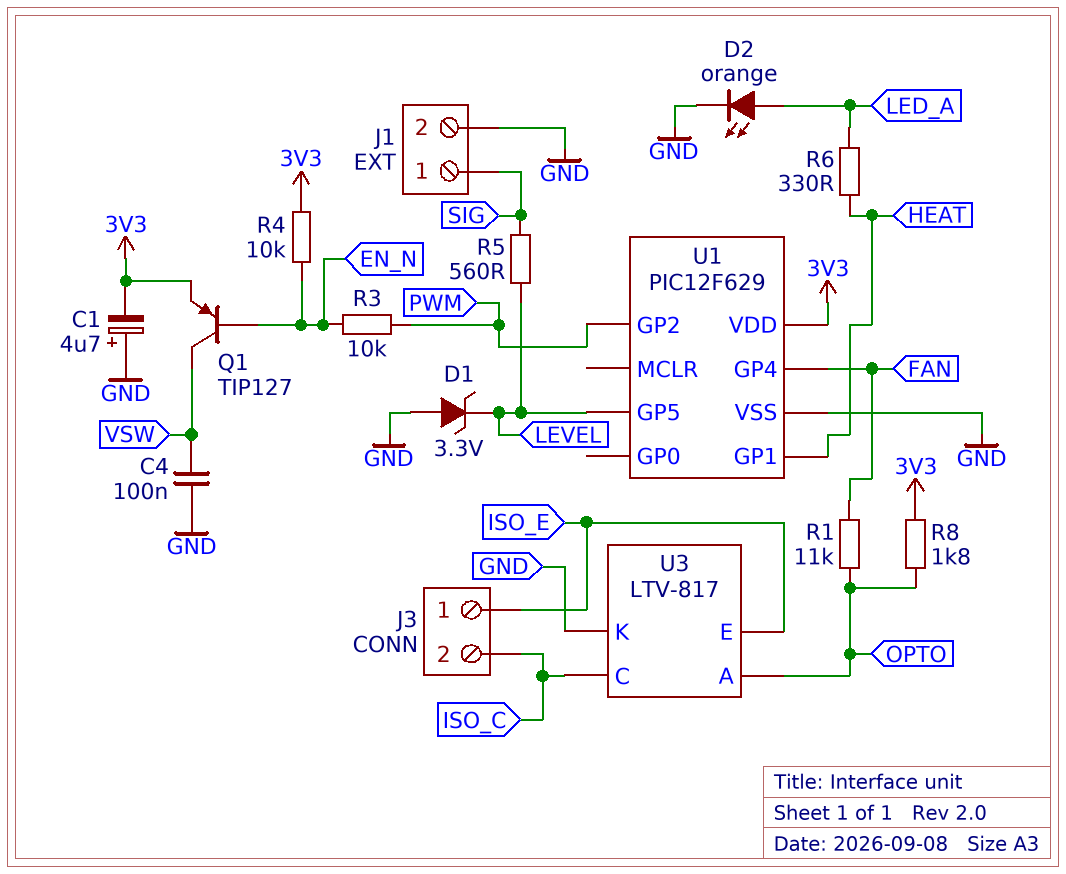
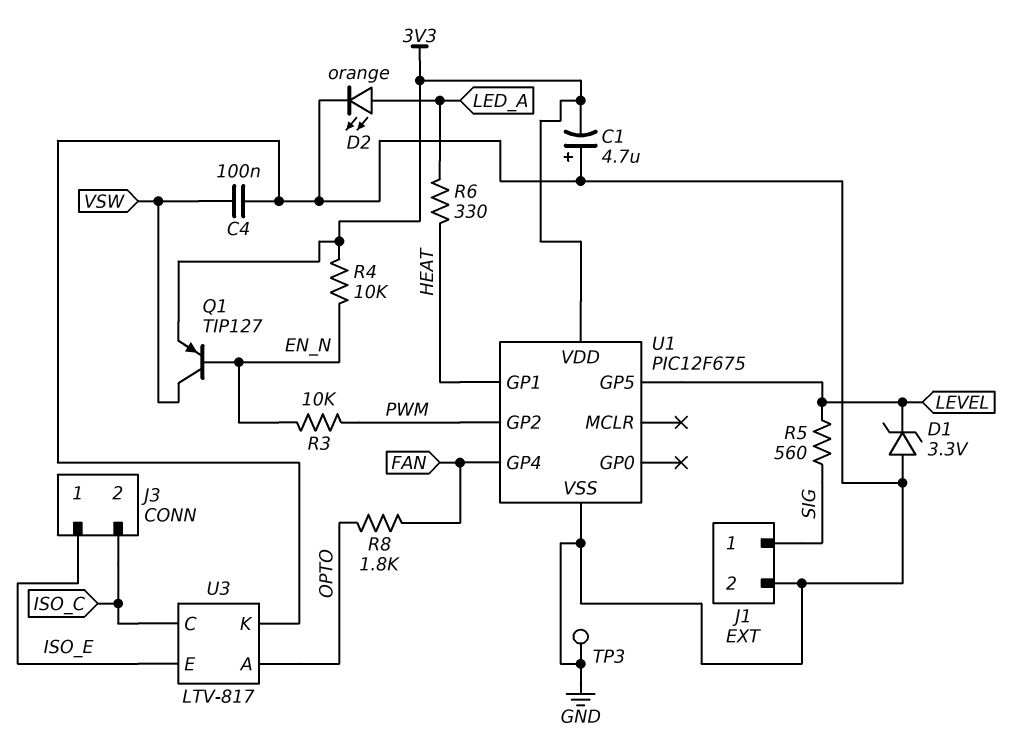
R1: 11k (FAN, OPTO) -> none
R8: 1.8k (3V3, OPTO) -> 1.8k (FAN, OPTO)
TP3: none -> test point (GND)
U1: PIC12F629 -> PIC12F675

